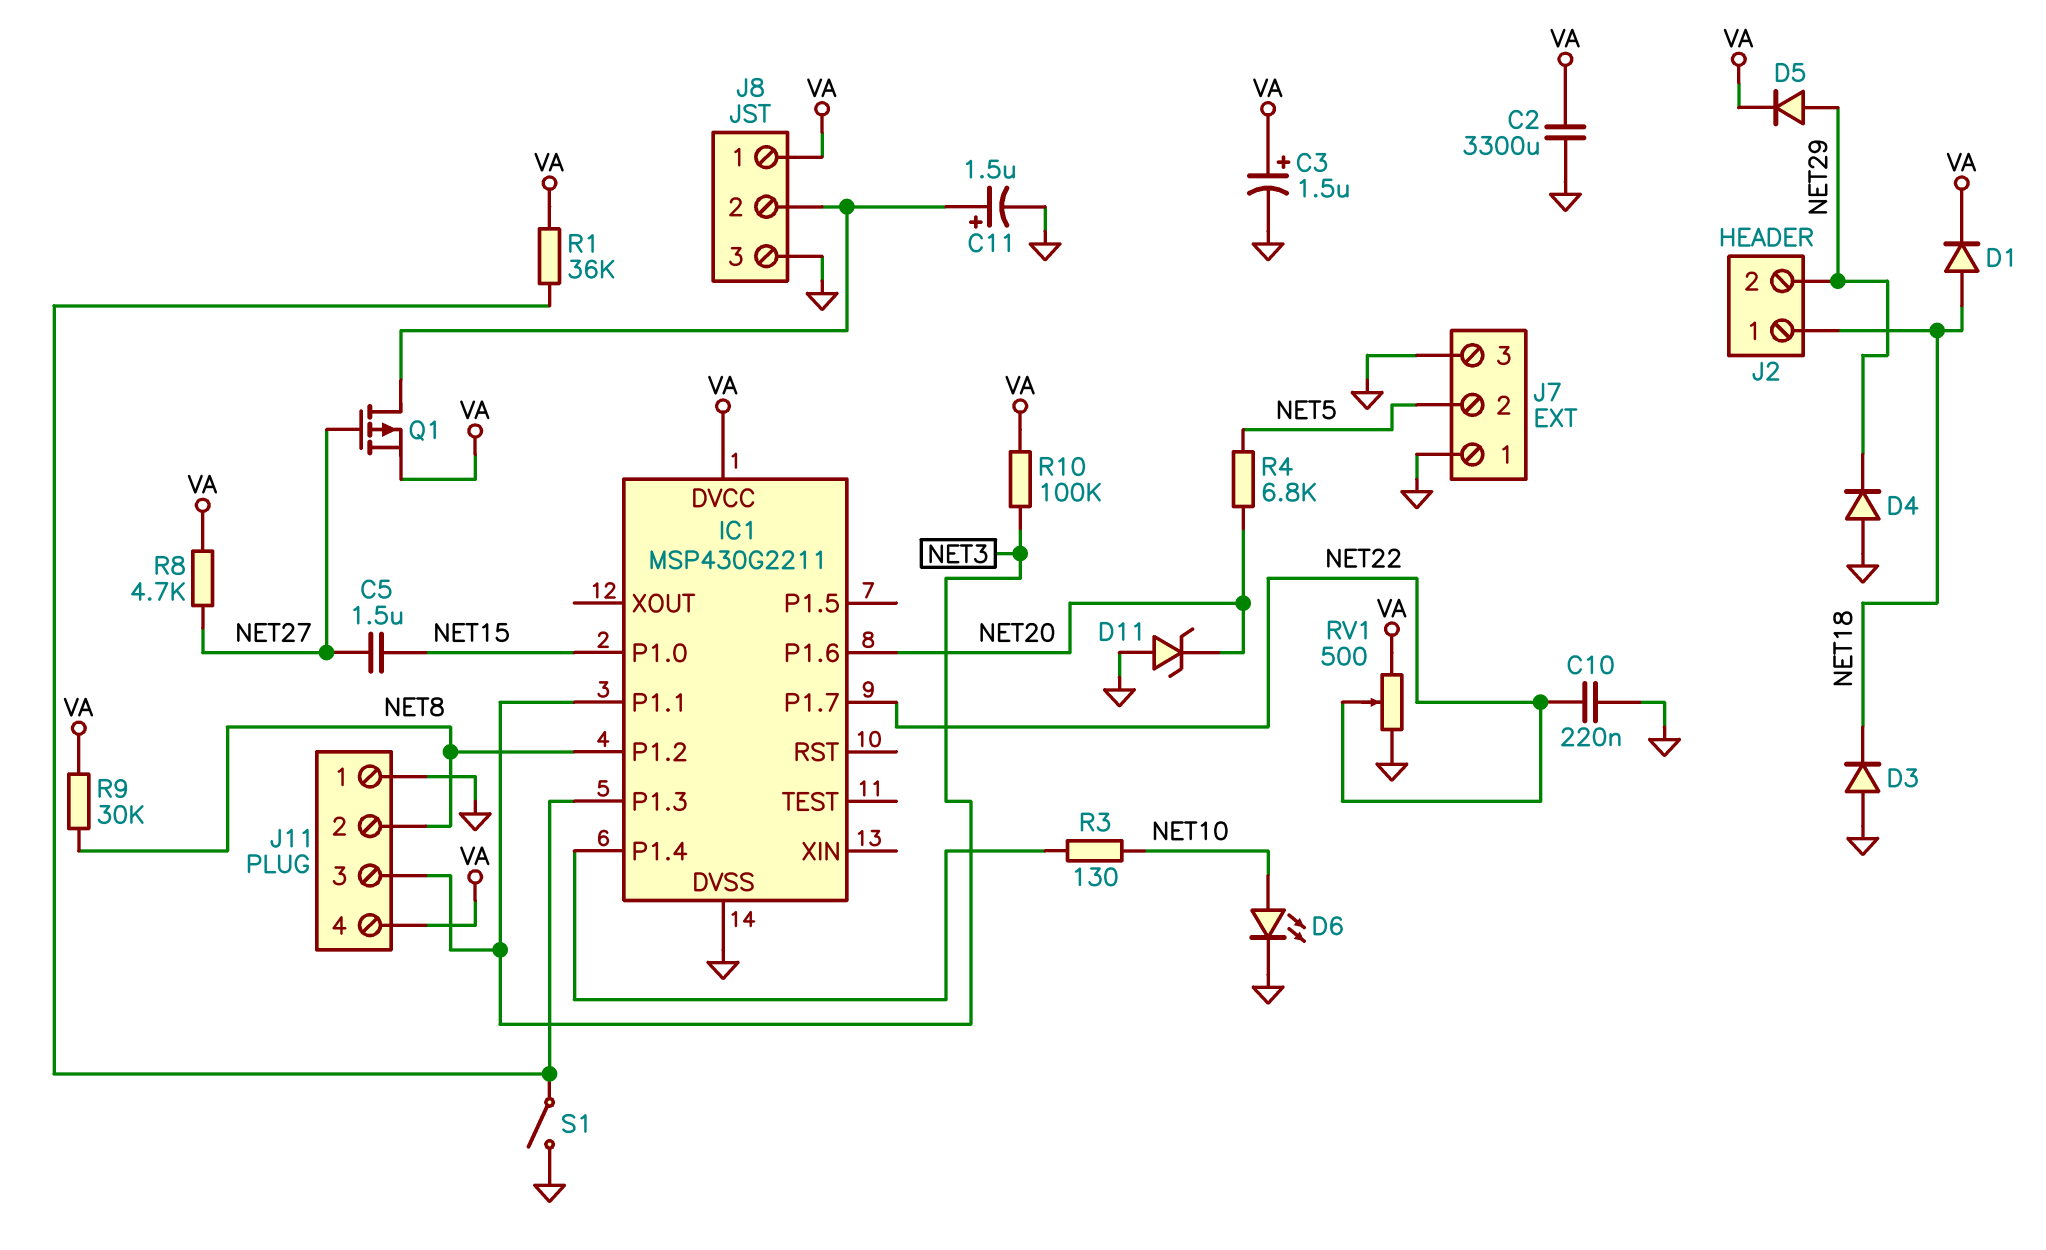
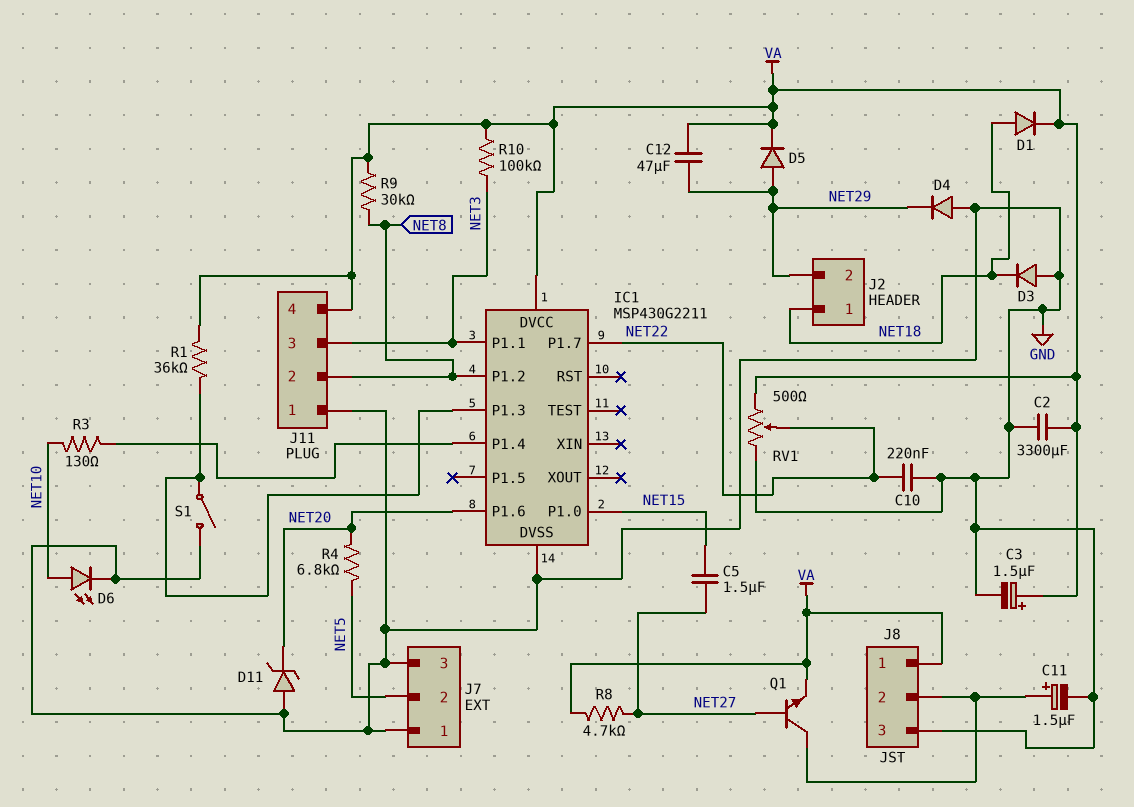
C12: none -> 47uF (NET29, VA)
Q1: PMOS (G NET27, D J8/2, S VA) -> NPN (B NET27, C J8/2, E VA)

